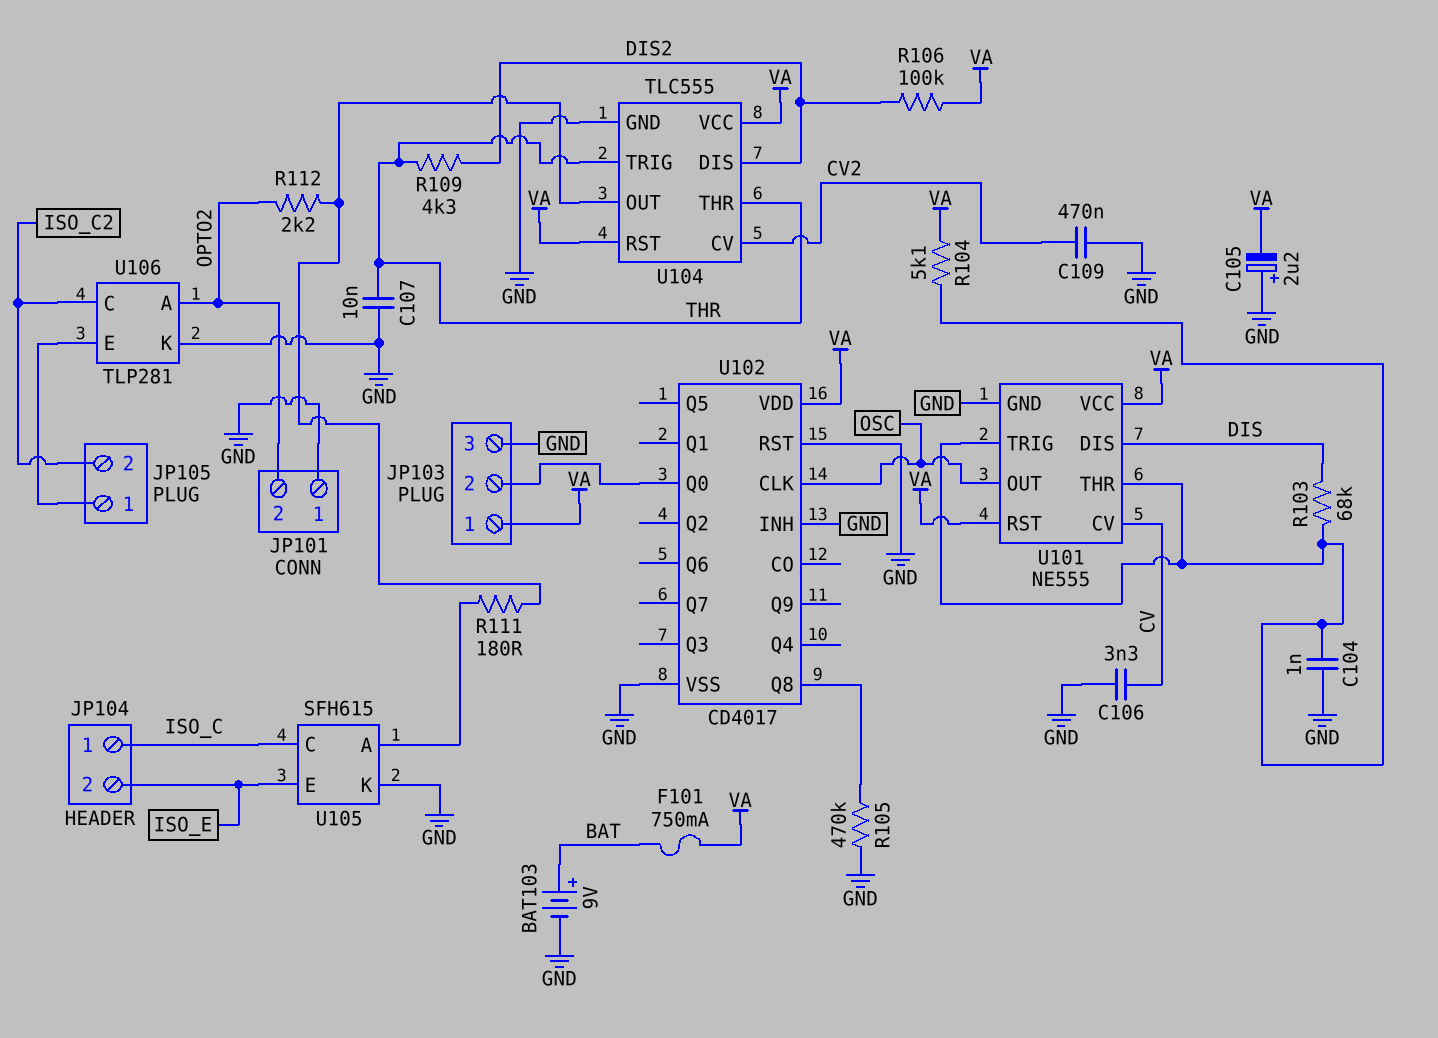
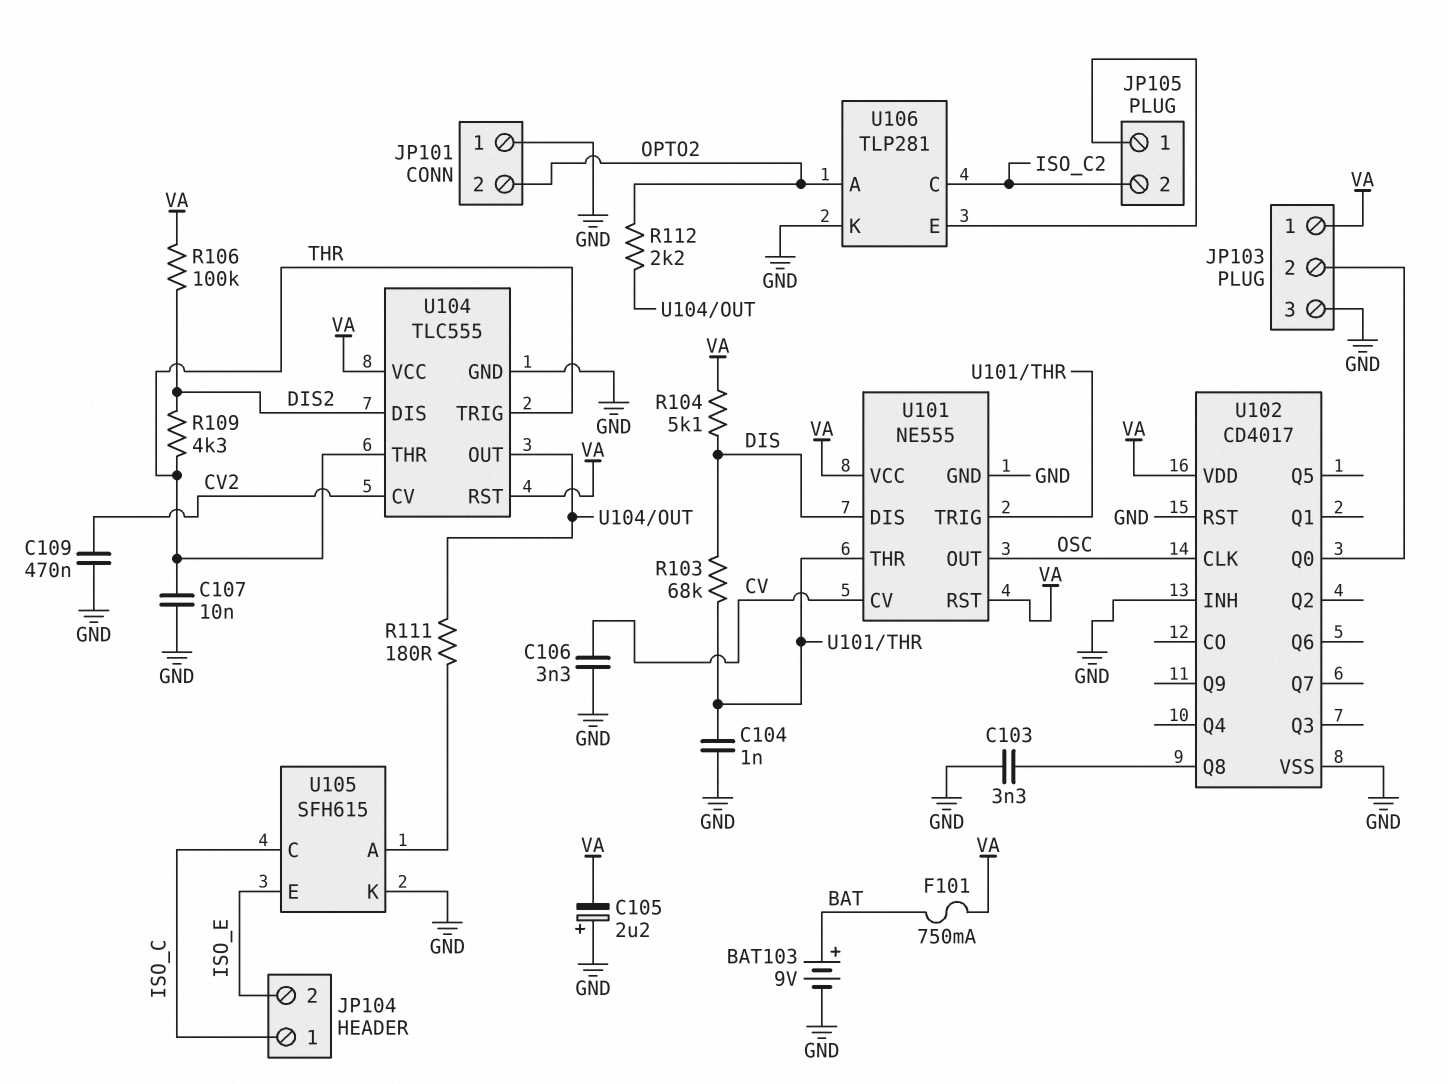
C103: none -> 3.3nF (GND, U102/Q8)
R104: 5.1k (U101/THR, VA) -> 5.1k (DIS, VA)
R105: 470k (GND, U102/Q8) -> none

